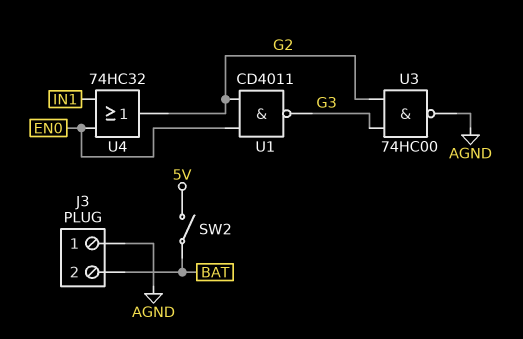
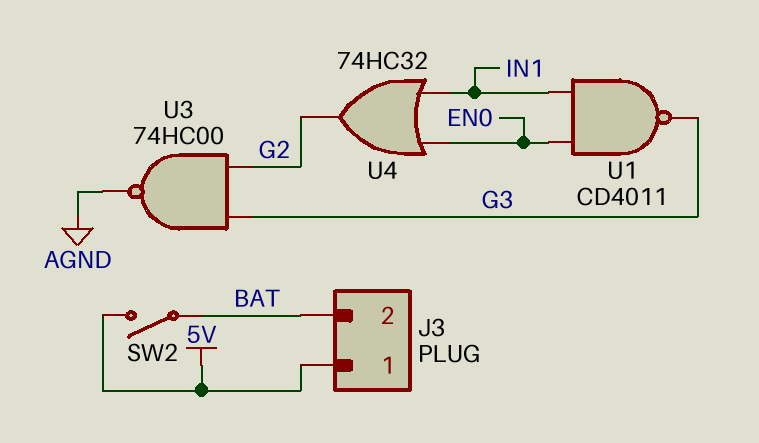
J3 pin 1: AGND -> 5V
U1: NAND CD4011 (in EN0, in G2, out G3) -> NAND CD4011 (in EN0, in IN1, out G3)

